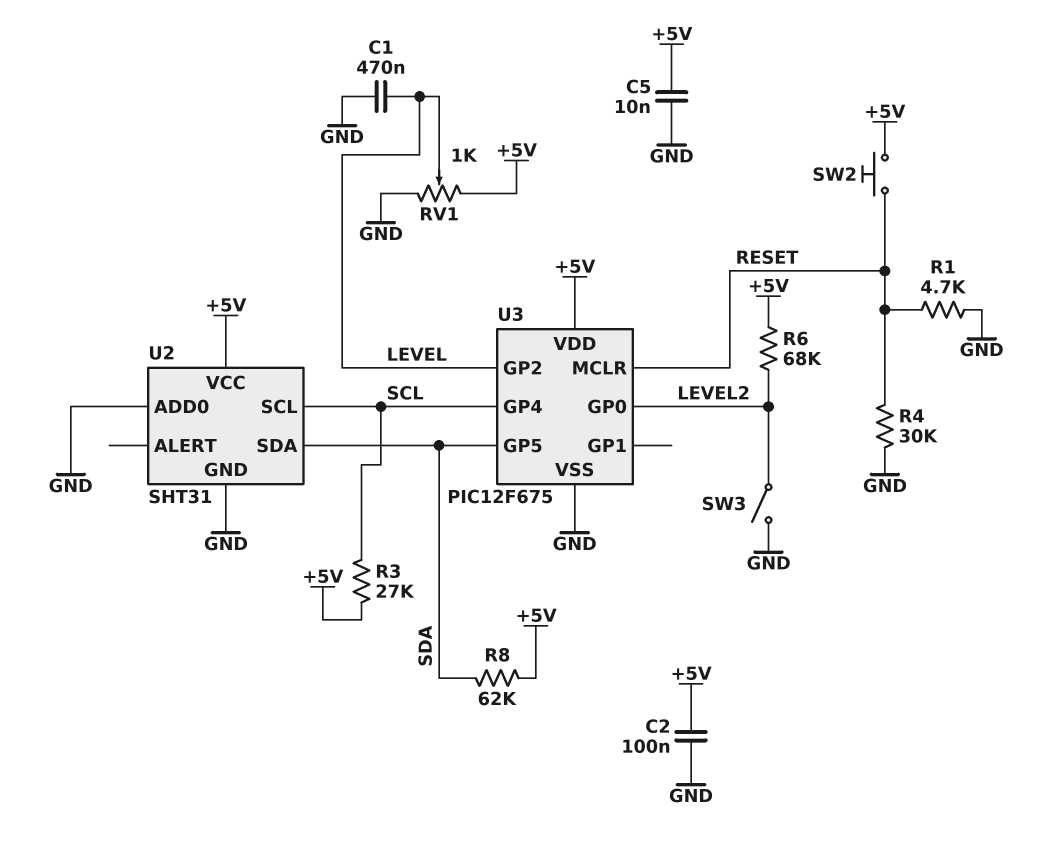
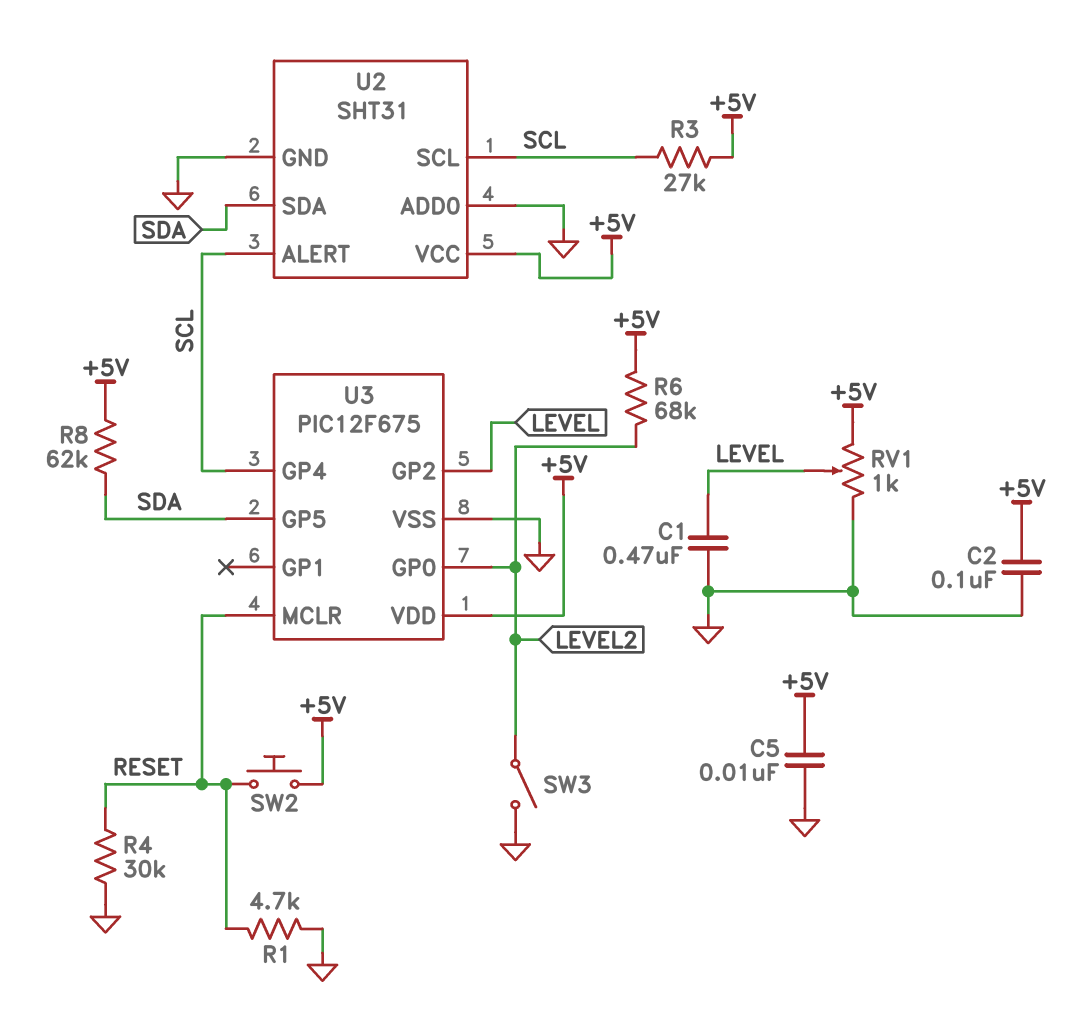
U2 pin ALERT: none -> SCL

